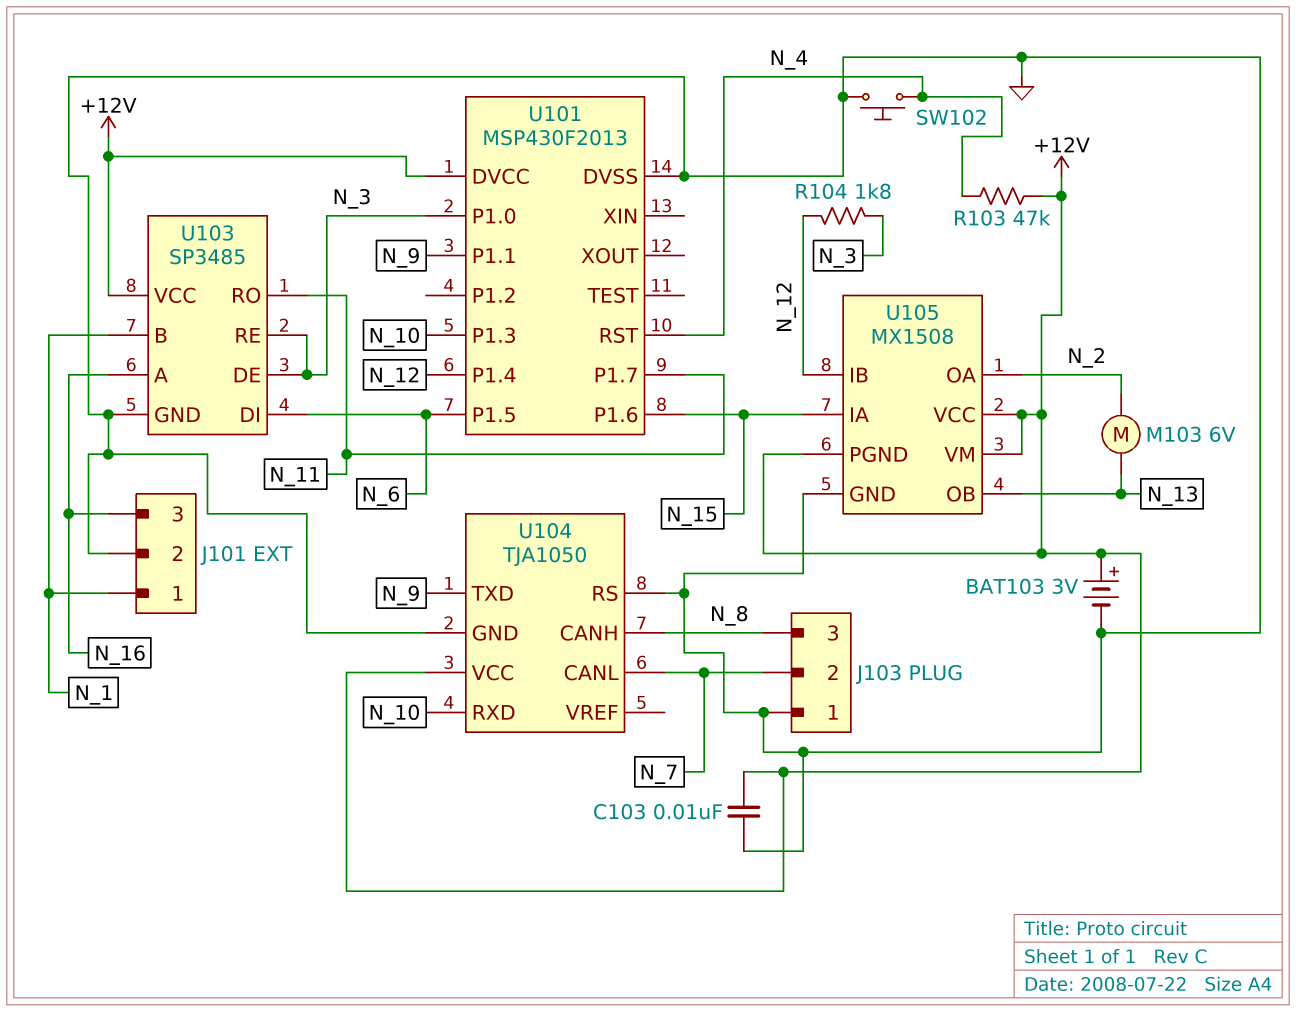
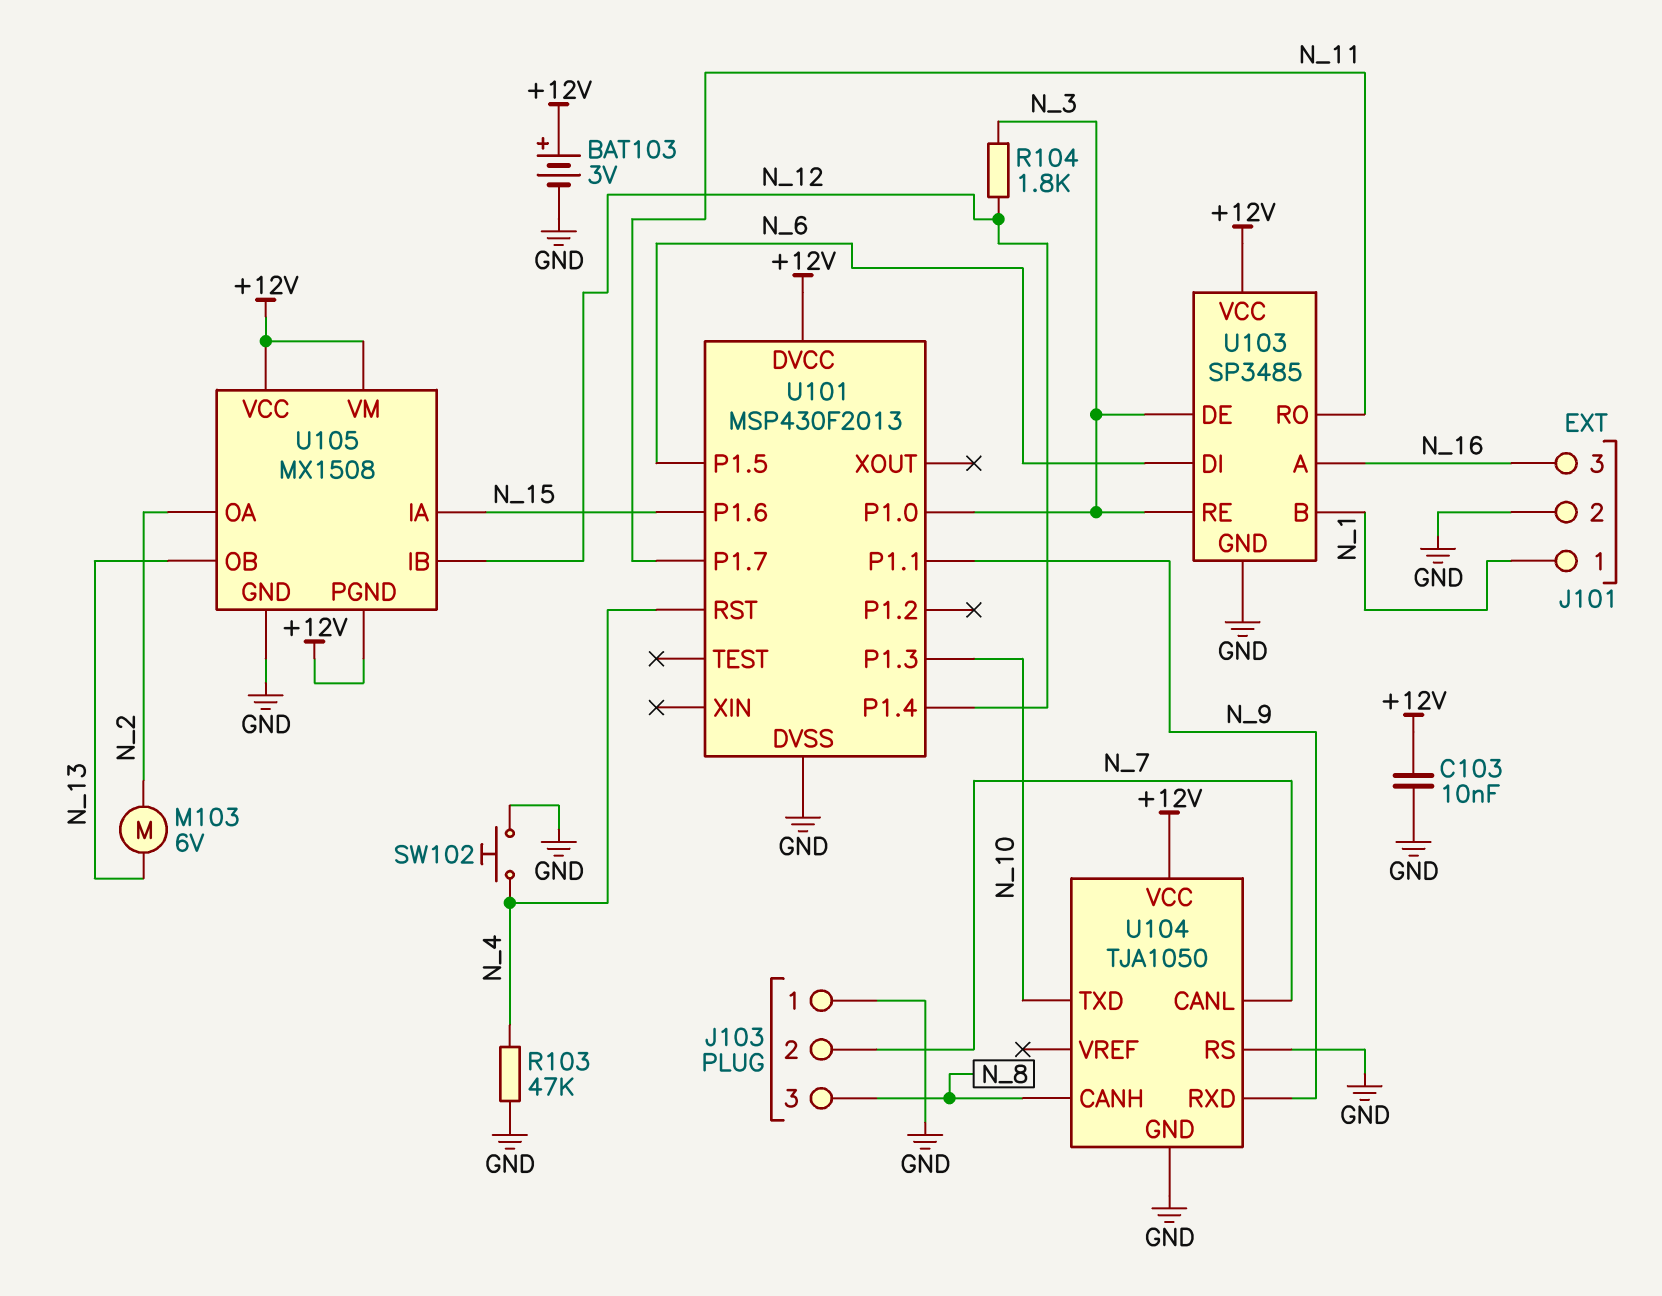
R103: 47k (+12V, N_4) -> 47k (GND, N_4)
U104 pin RXD: N_10 -> N_9
U104 pin TXD: N_9 -> N_10

